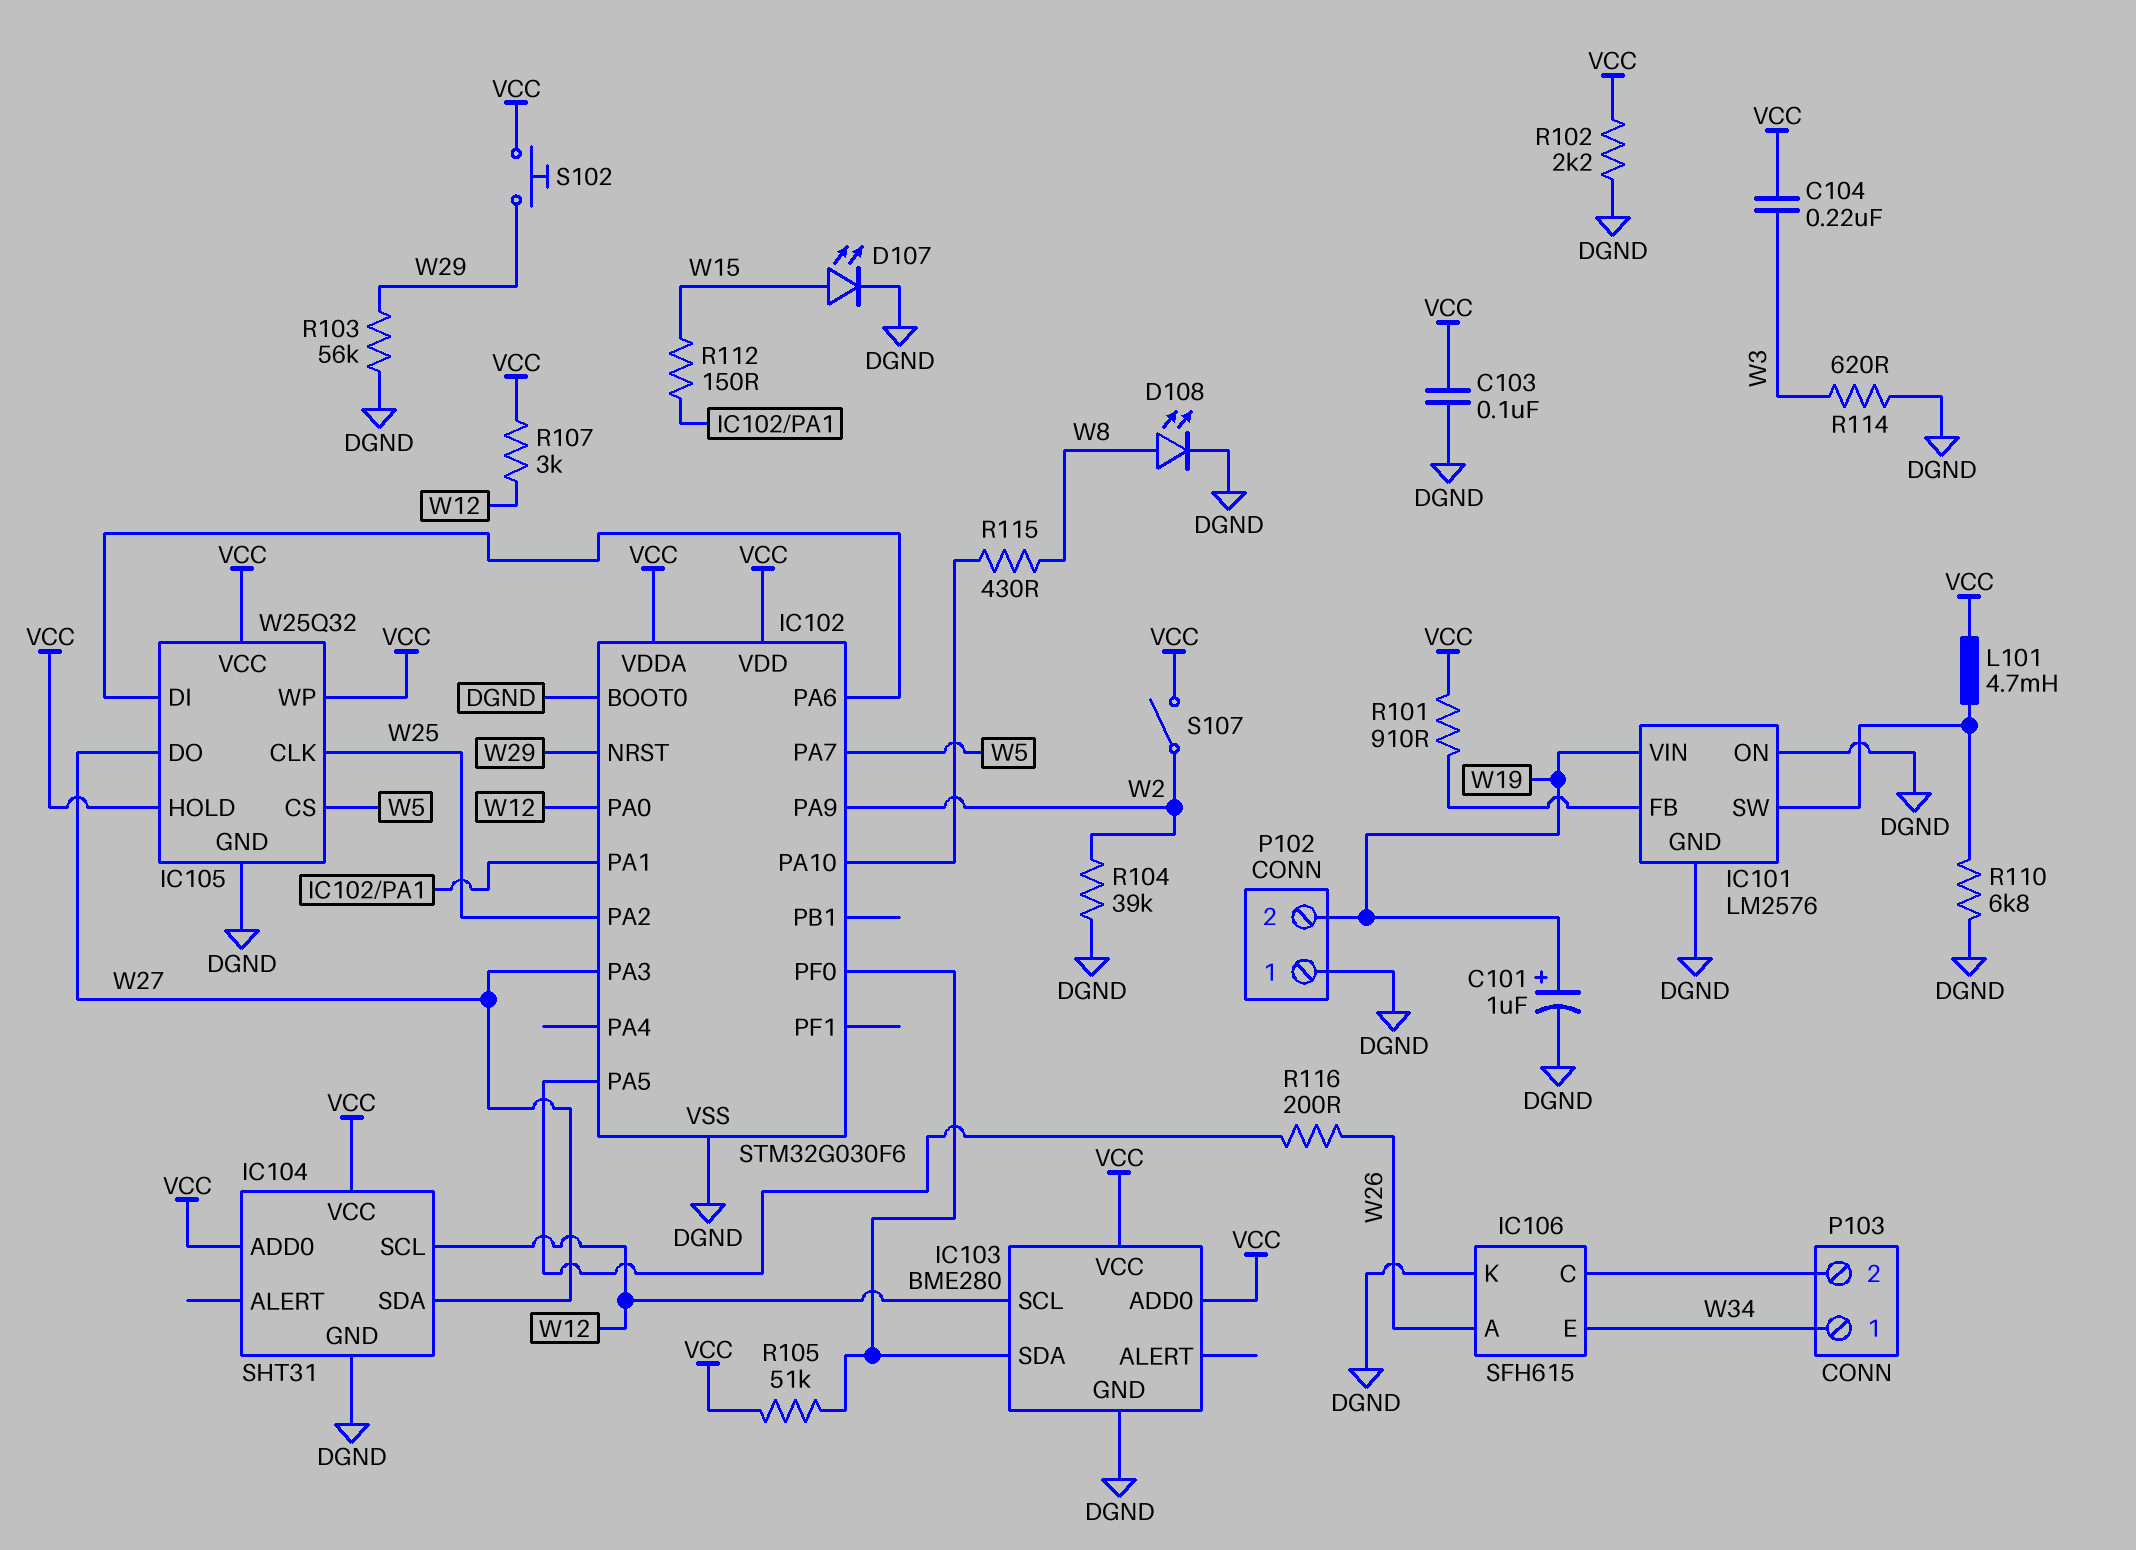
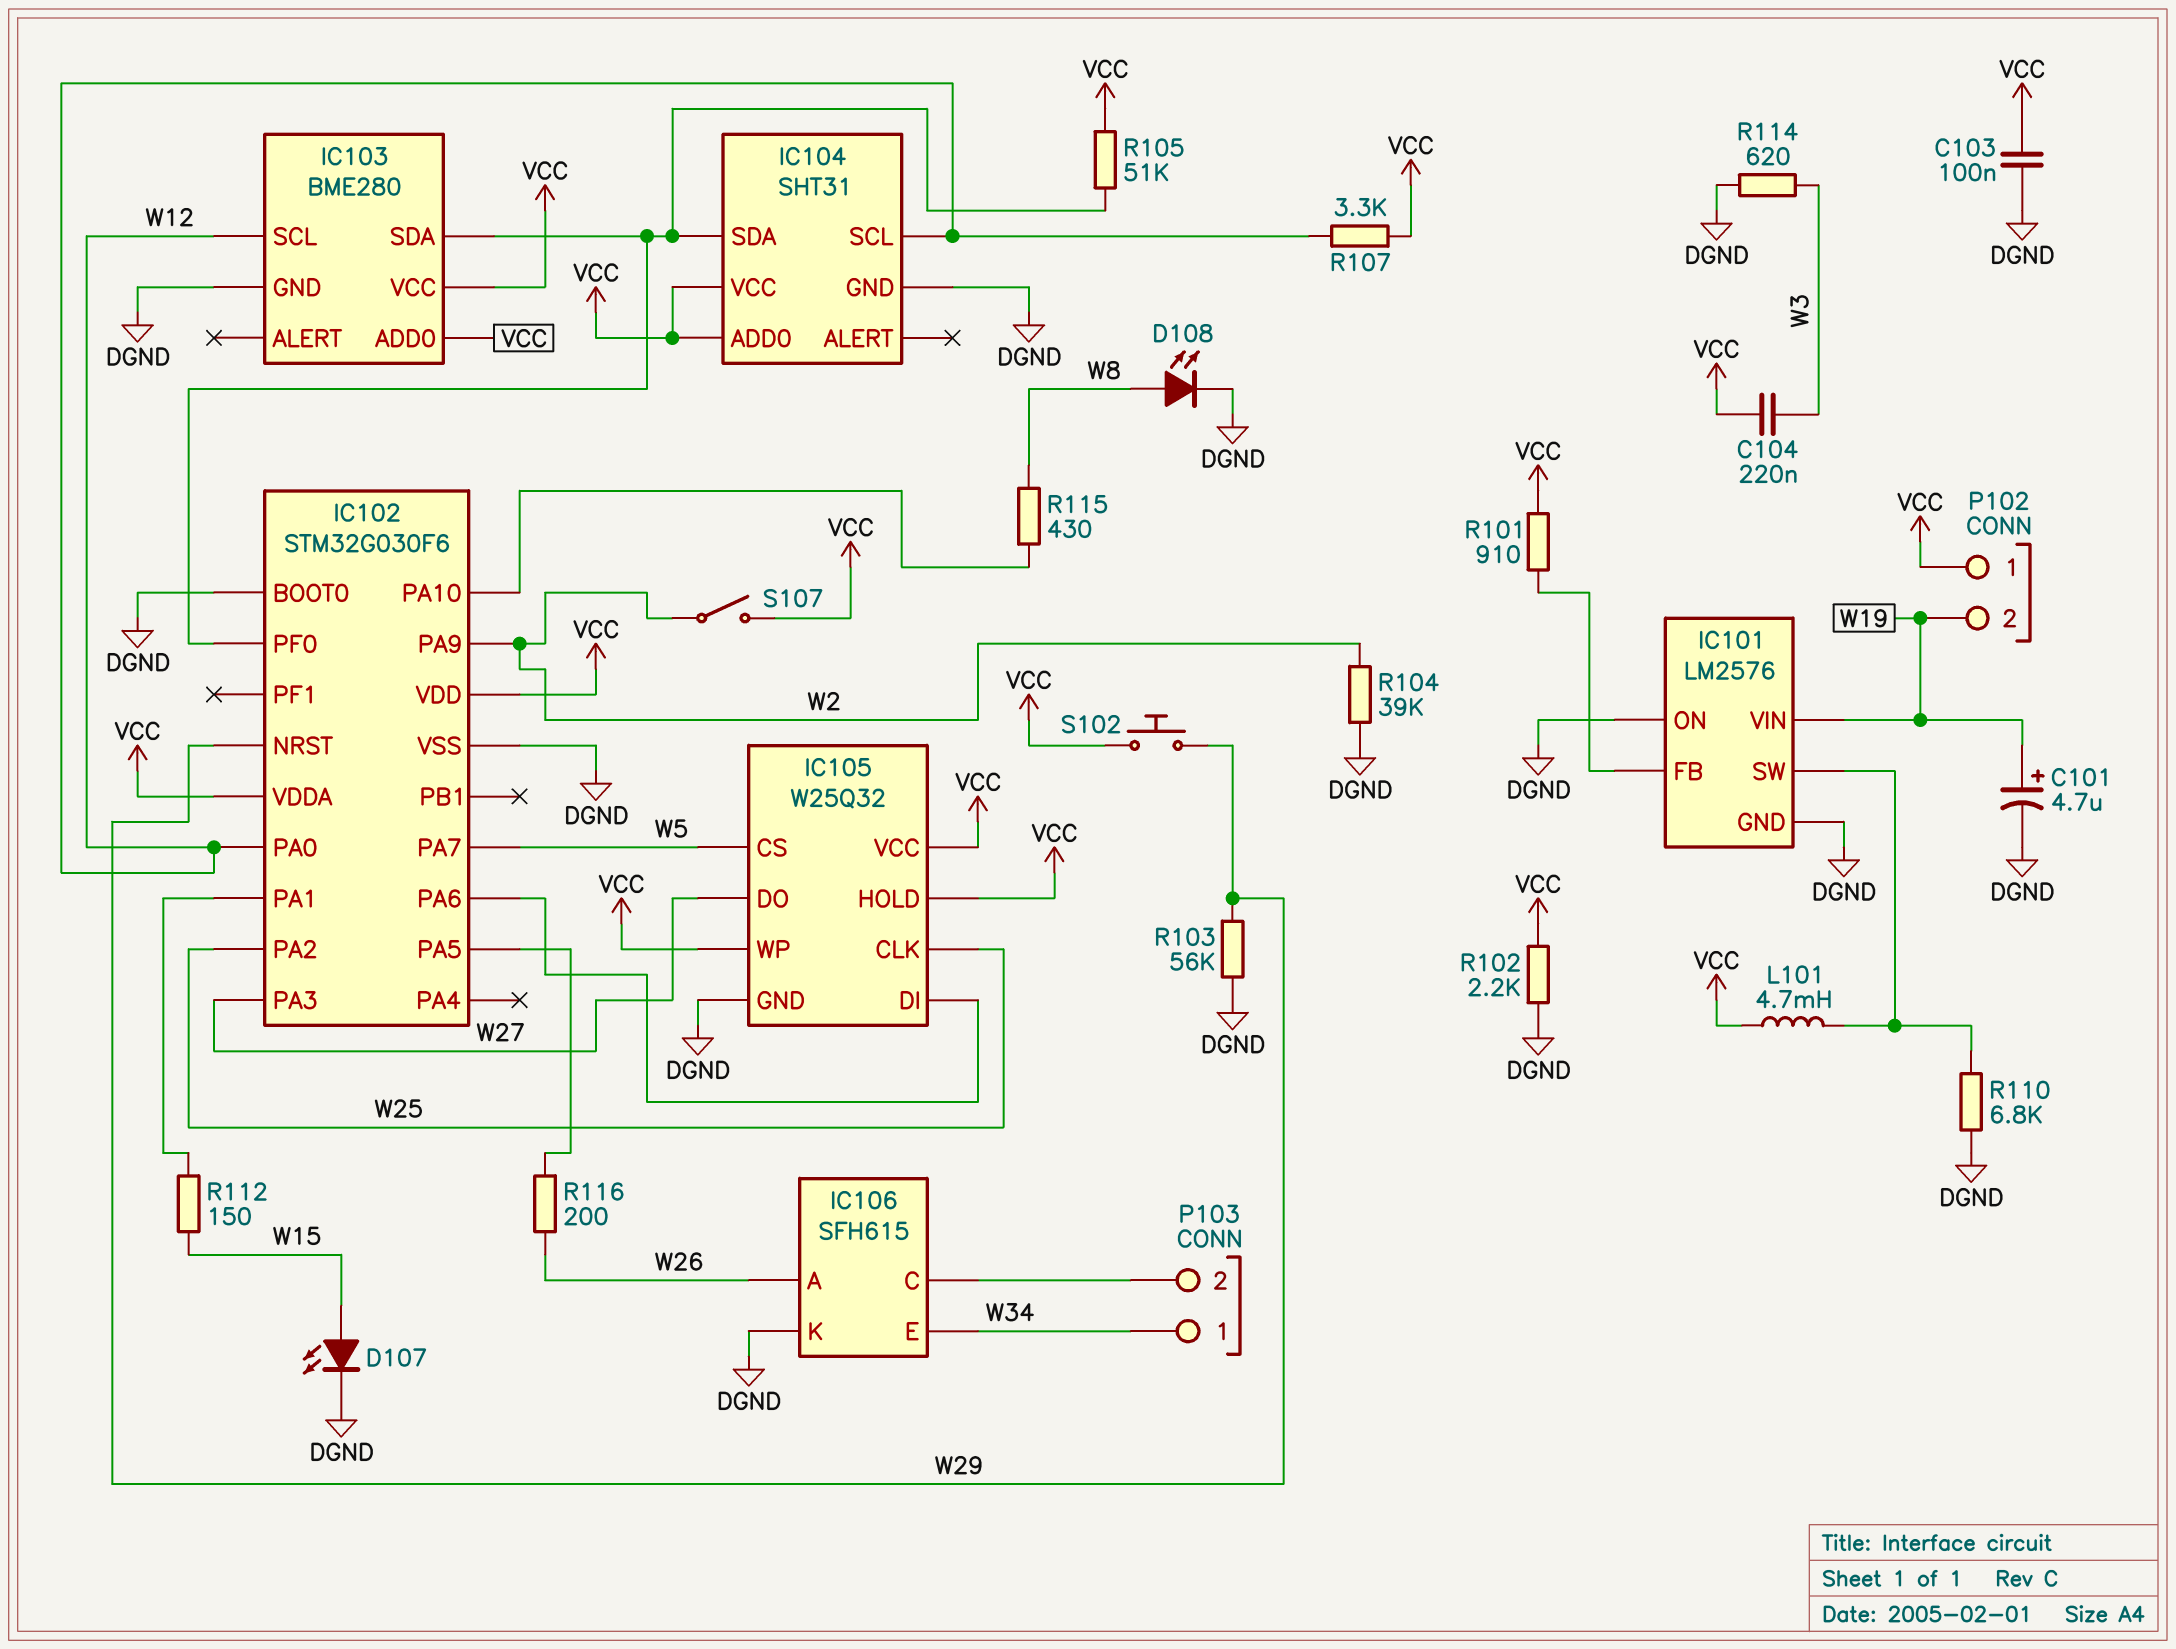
C101: 1uF (plus W19, minus DGND) -> 4.7uF (plus W19, minus DGND)
IC104 pin SDA: W27 -> IC102/PF0
P102 pin 1: DGND -> VCC
R107: 3k (VCC, W12) -> 3.3k (VCC, W12)

